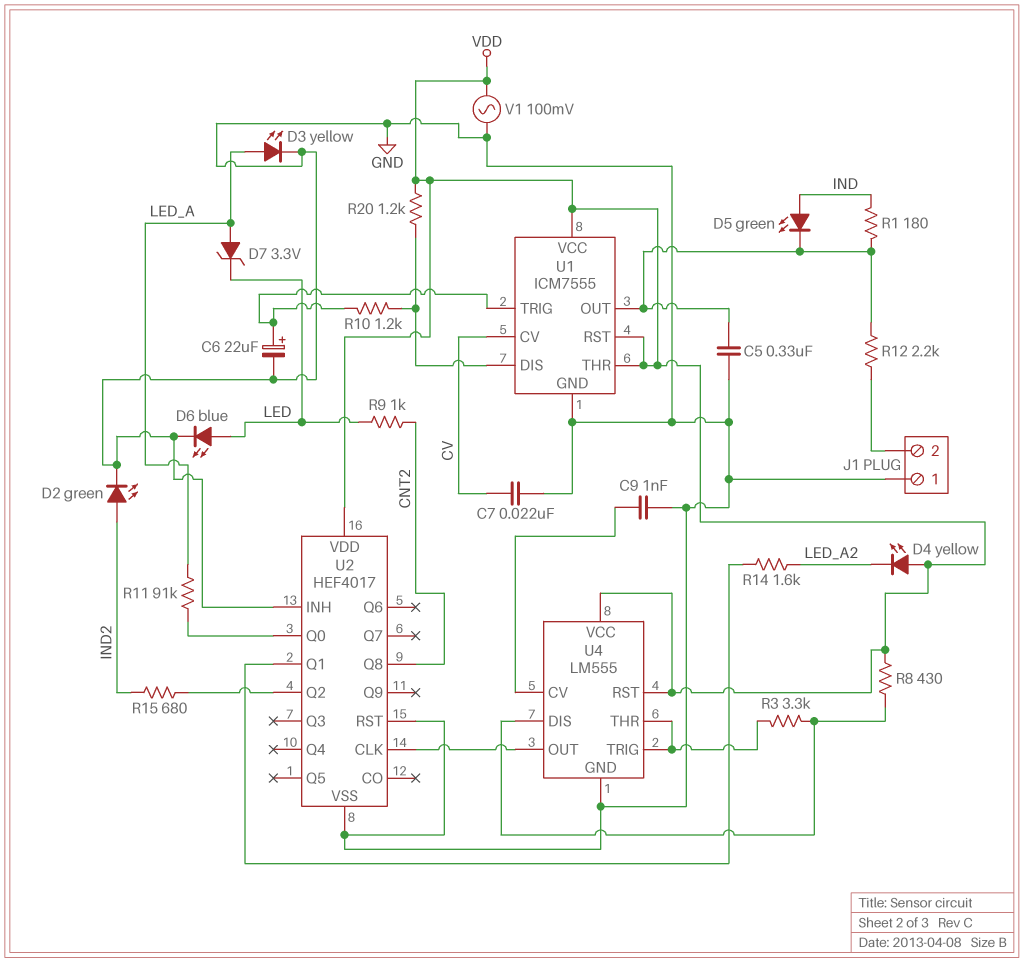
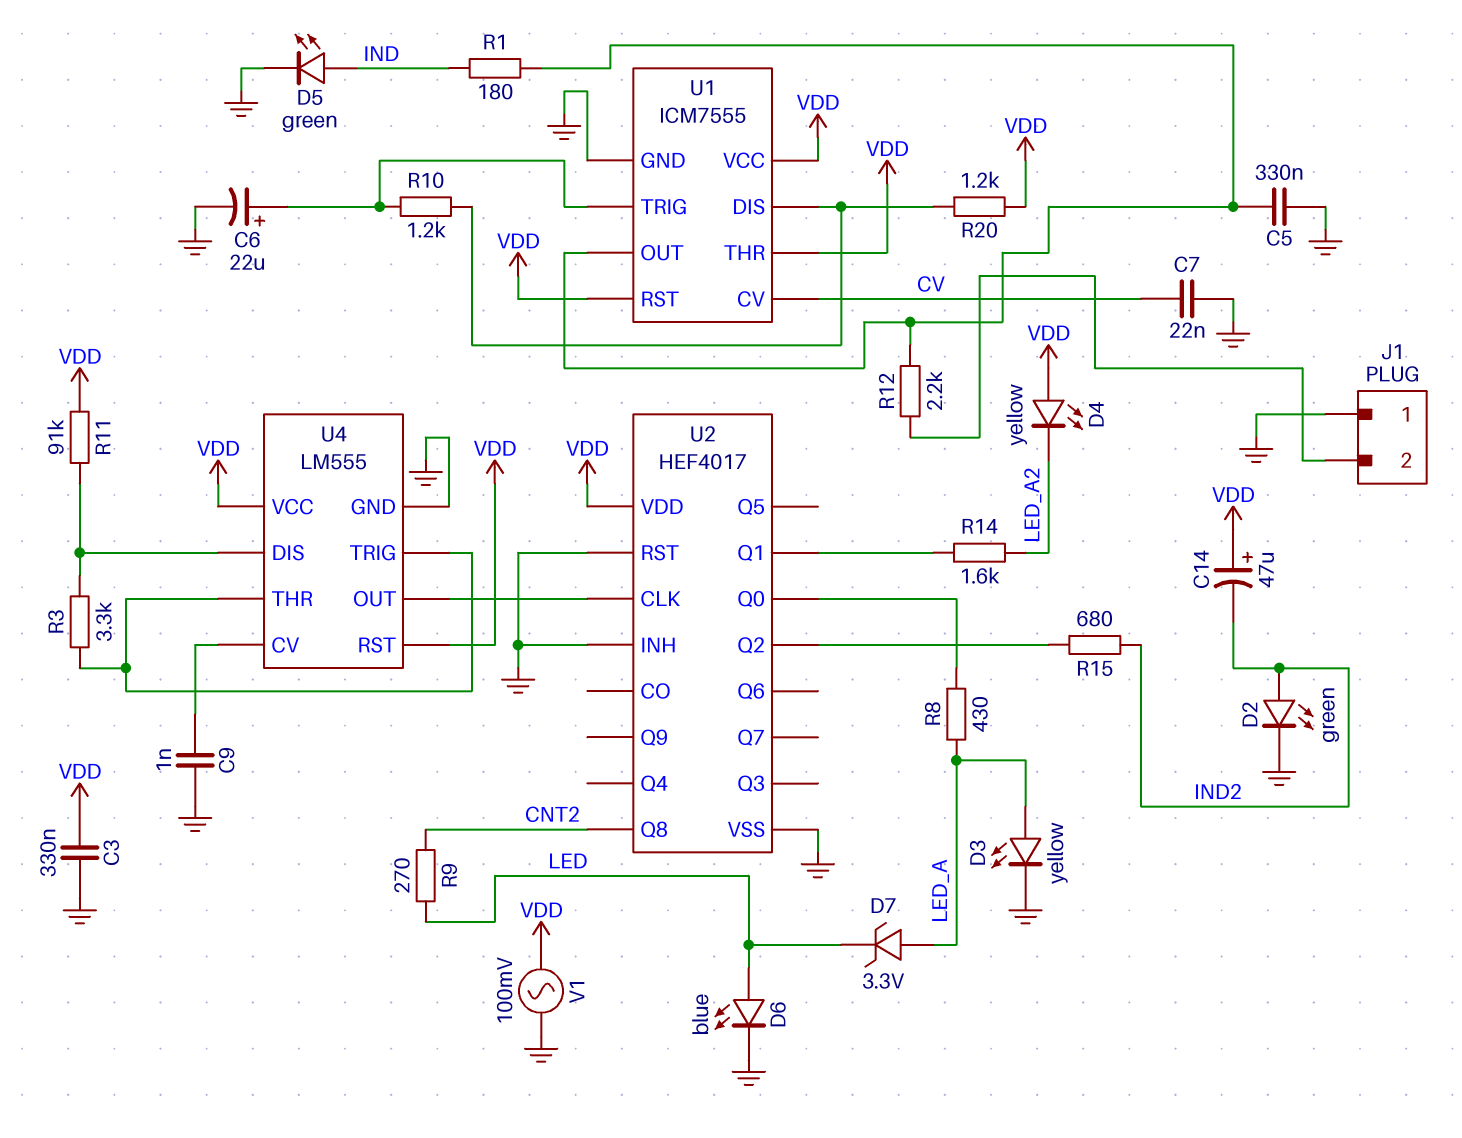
C3: none -> 330nF (GND, VDD)
C14: none -> 47uF (plus VDD, minus IND2)
D5: LED green (A IND, K U1/OUT) -> LED green (A IND, K GND)
R8: 430 (U4/DIS, VDD) -> 430 (LED_A, U2/Q0)
R9: 1k (CNT2, LED) -> 270 (CNT2, LED)
R11: 91k (LED_A, U2/Q0) -> 91k (U4/DIS, VDD)

